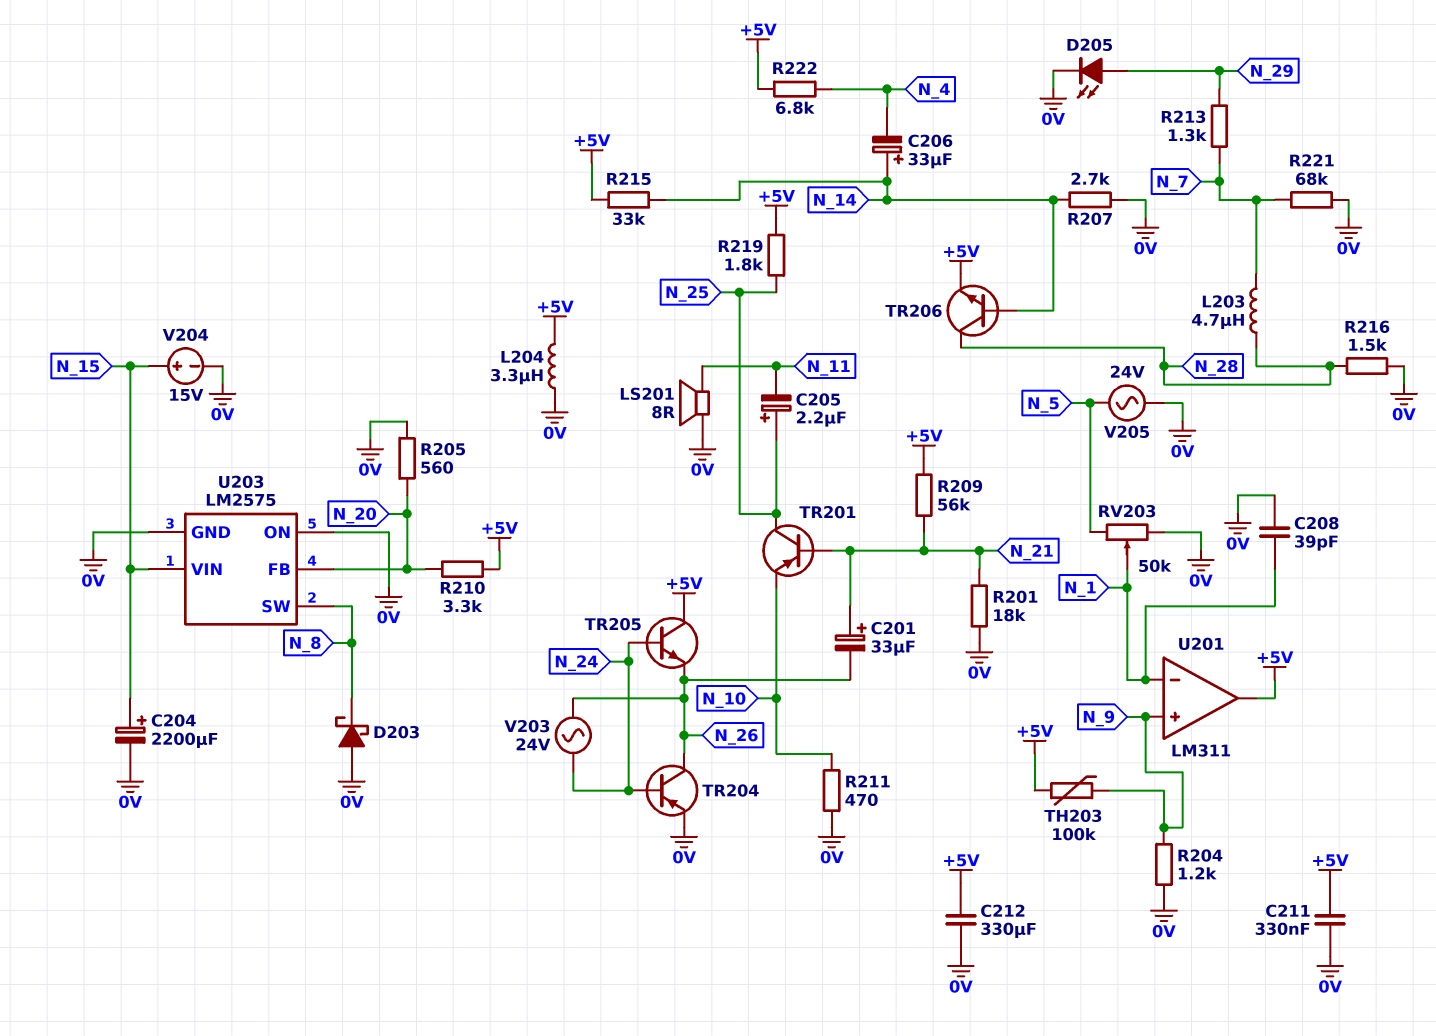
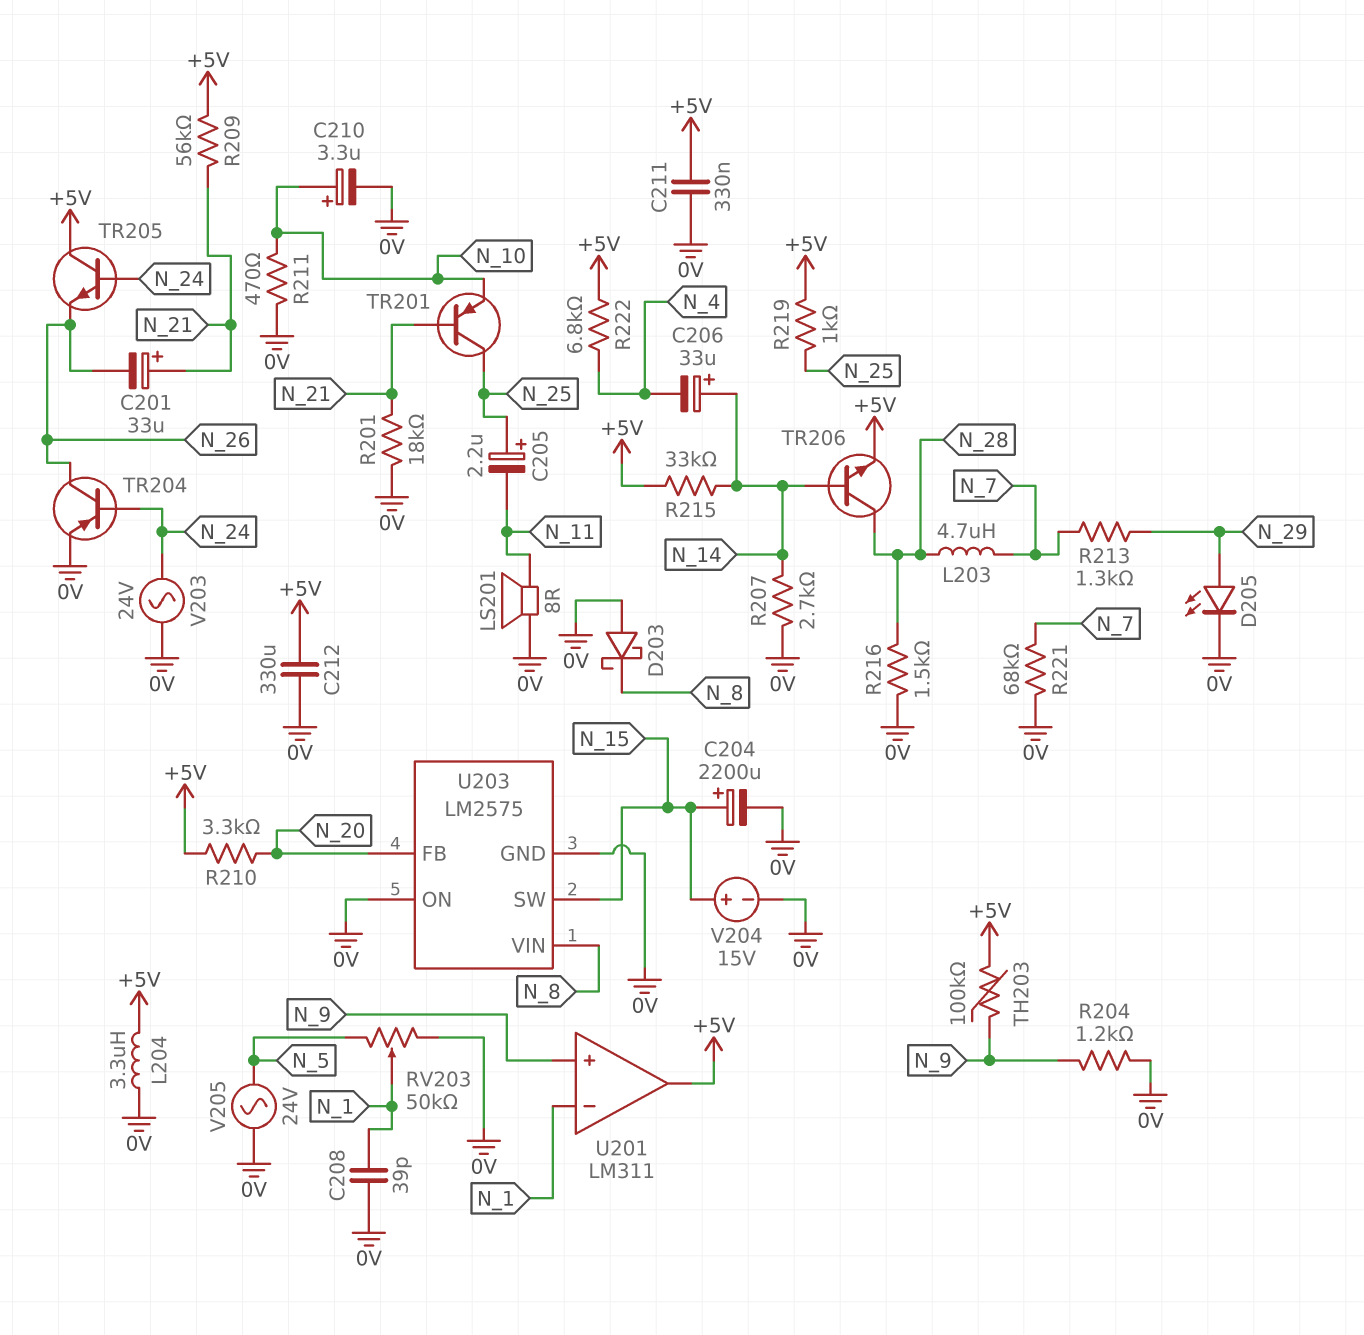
C210: none -> 3.3uF (plus N_10, minus 0V)
R205: 560 (0V, N_20) -> none
R219: 1.8k (+5V, N_25) -> 1k (+5V, N_25)
U203 pin SW: N_8 -> N_15
U203 pin VIN: N_15 -> N_8
V203: AC 24V (N_24, N_26) -> AC 24V (0V, N_24)

